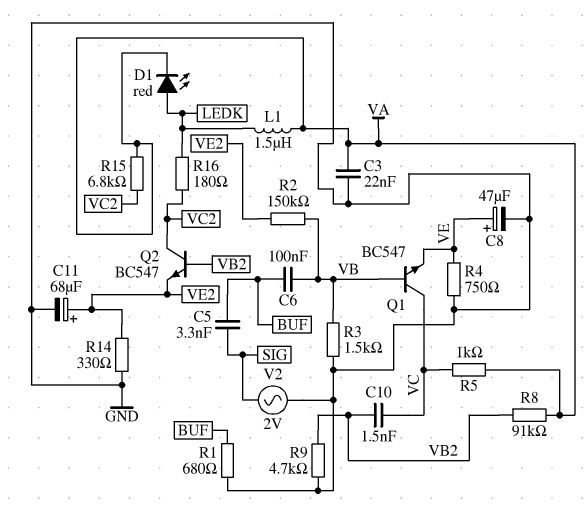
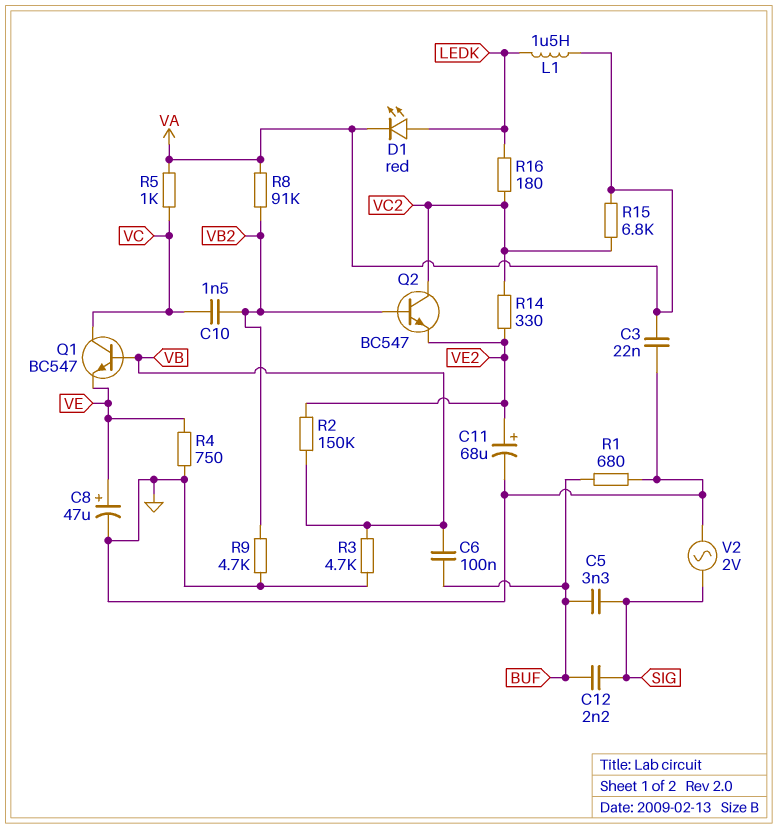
C12: none -> 2.2nF (BUF, SIG)
R3: 1.5k (GND, VB) -> 4.7k (GND, VB)
R14: 330 (GND, VE2) -> 330 (VC2, VE2)

